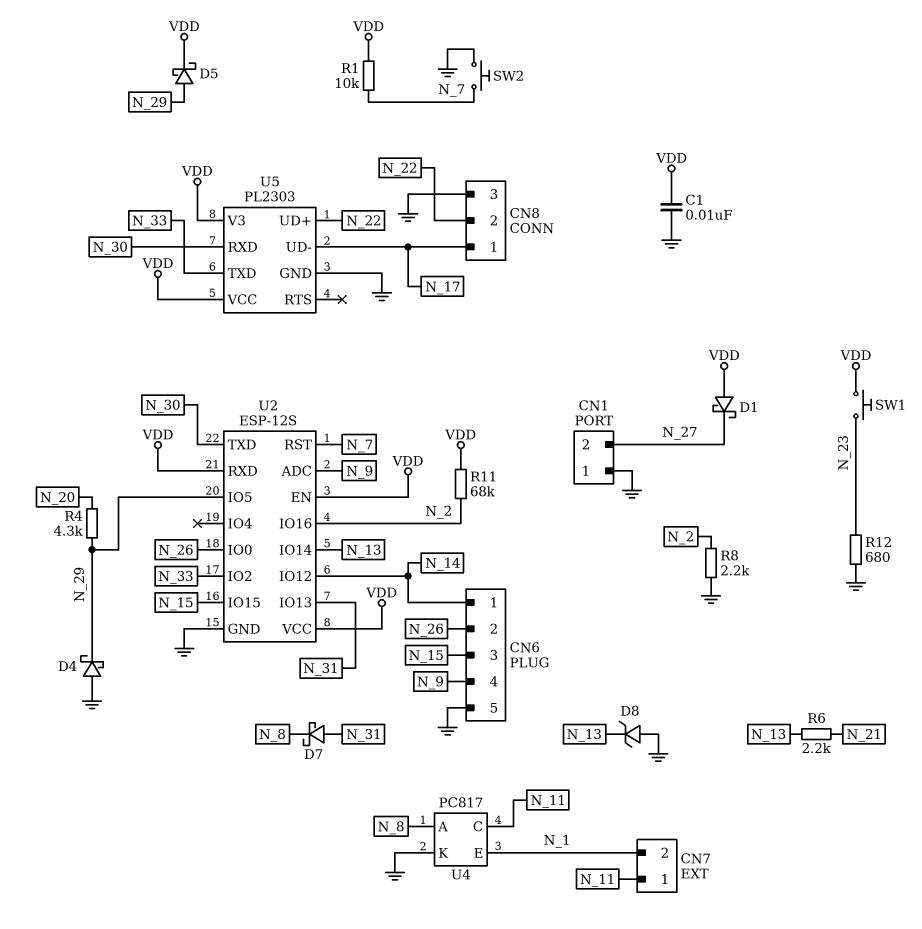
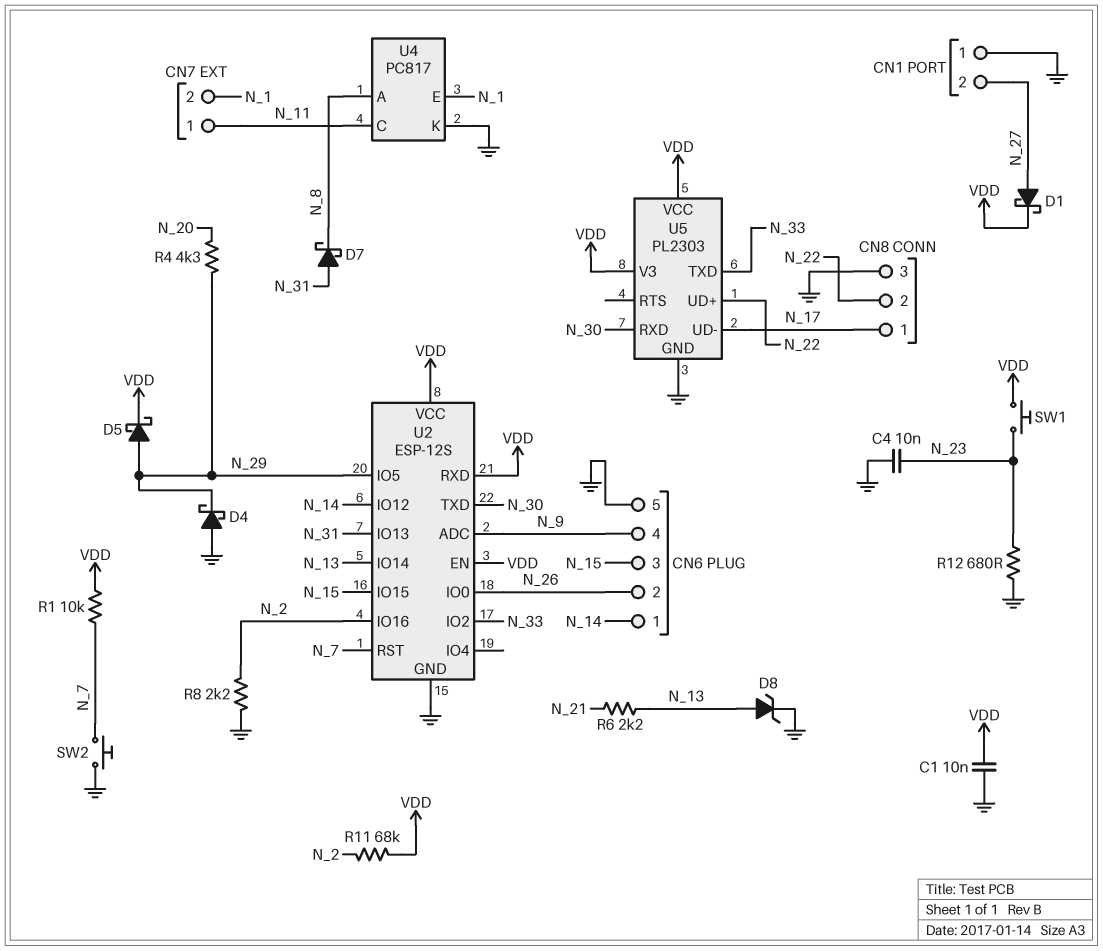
C4: none -> 10nF (GND, N_23)
D1: schottky (A VDD, K N_27) -> schottky (A N_27, K VDD)
D8: zener (A GND, K N_13) -> zener (A N_13, K GND)

